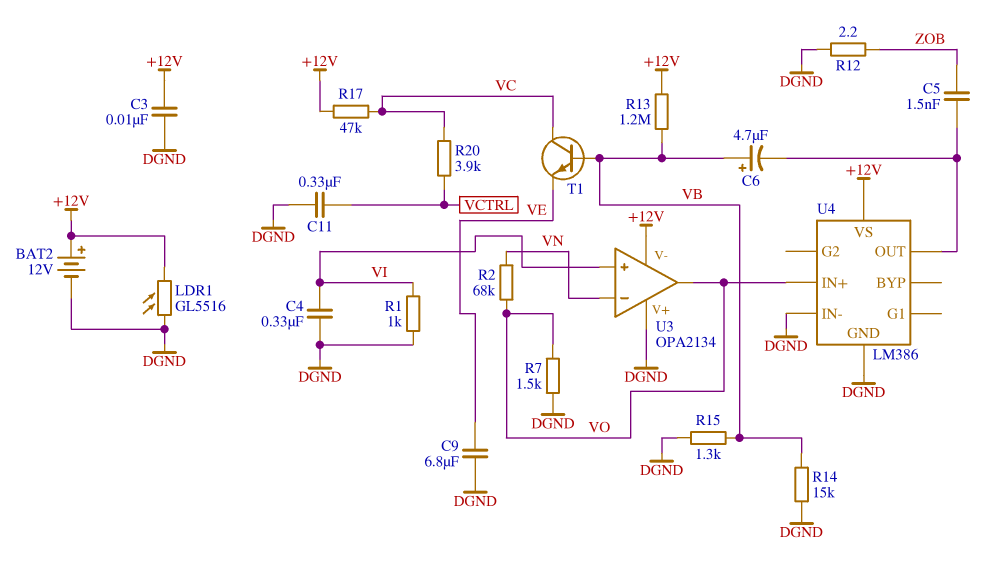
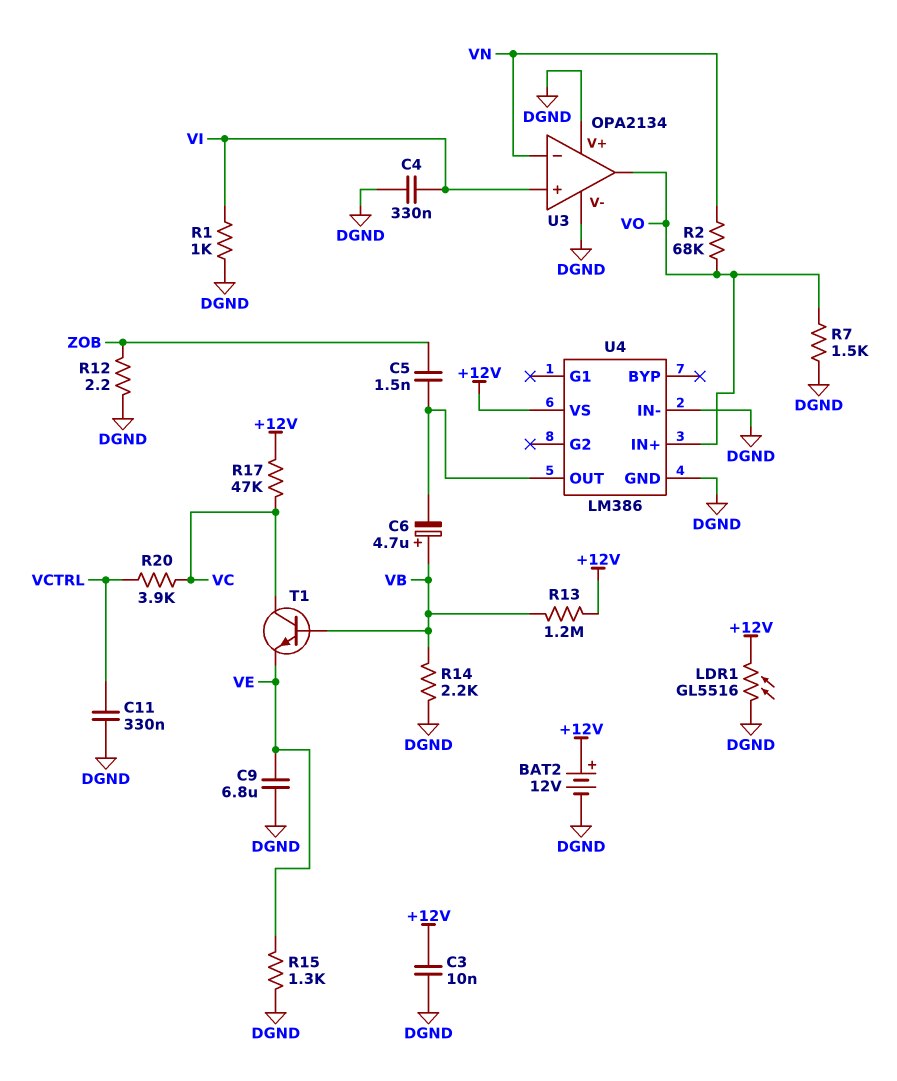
R14: 15k (DGND, VB) -> 2.2k (DGND, VB)
R15: 1.3k (DGND, VB) -> 1.3k (DGND, VE)
U3 pin V-: +12V -> DGND

